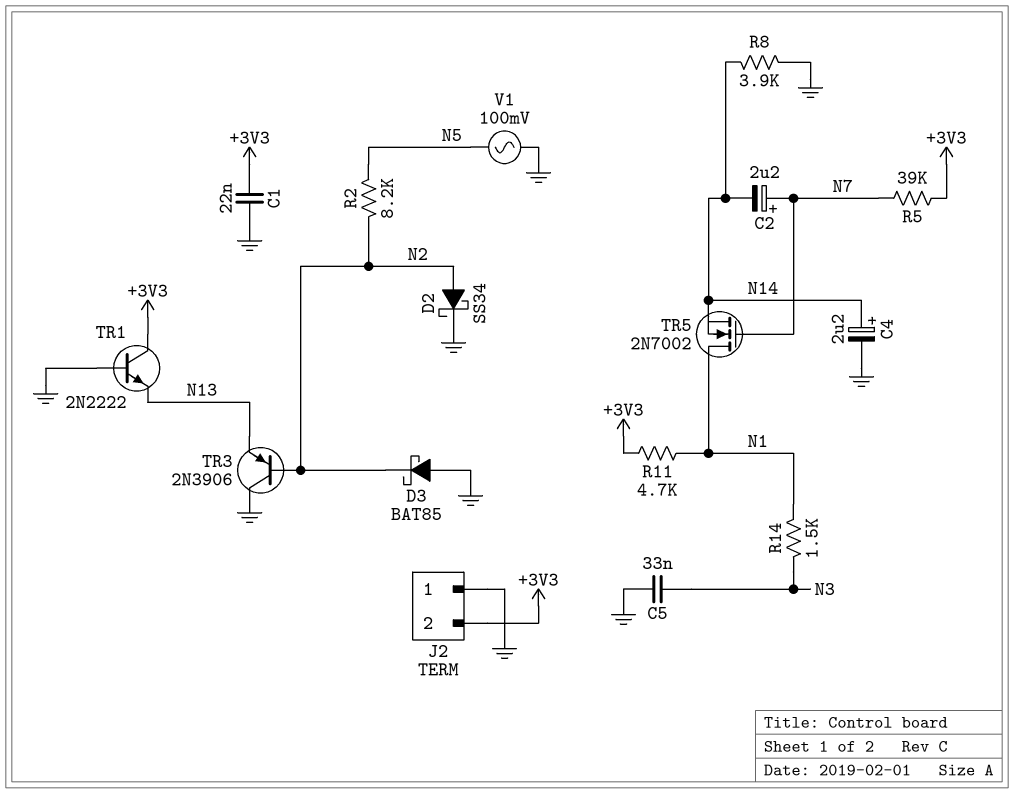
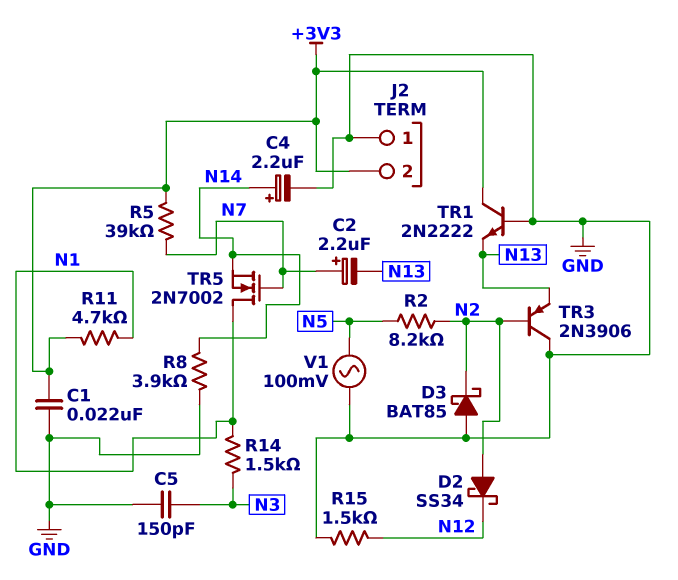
C2: 2.2uF (plus N7, minus N14) -> 2.2uF (plus N7, minus N13)
C5: 33nF (GND, N3) -> 150pF (GND, N3)
D2: schottky SS34 (A N2, K GND) -> schottky SS34 (A N2, K N12)
R15: none -> 1.5k (GND, N12)

